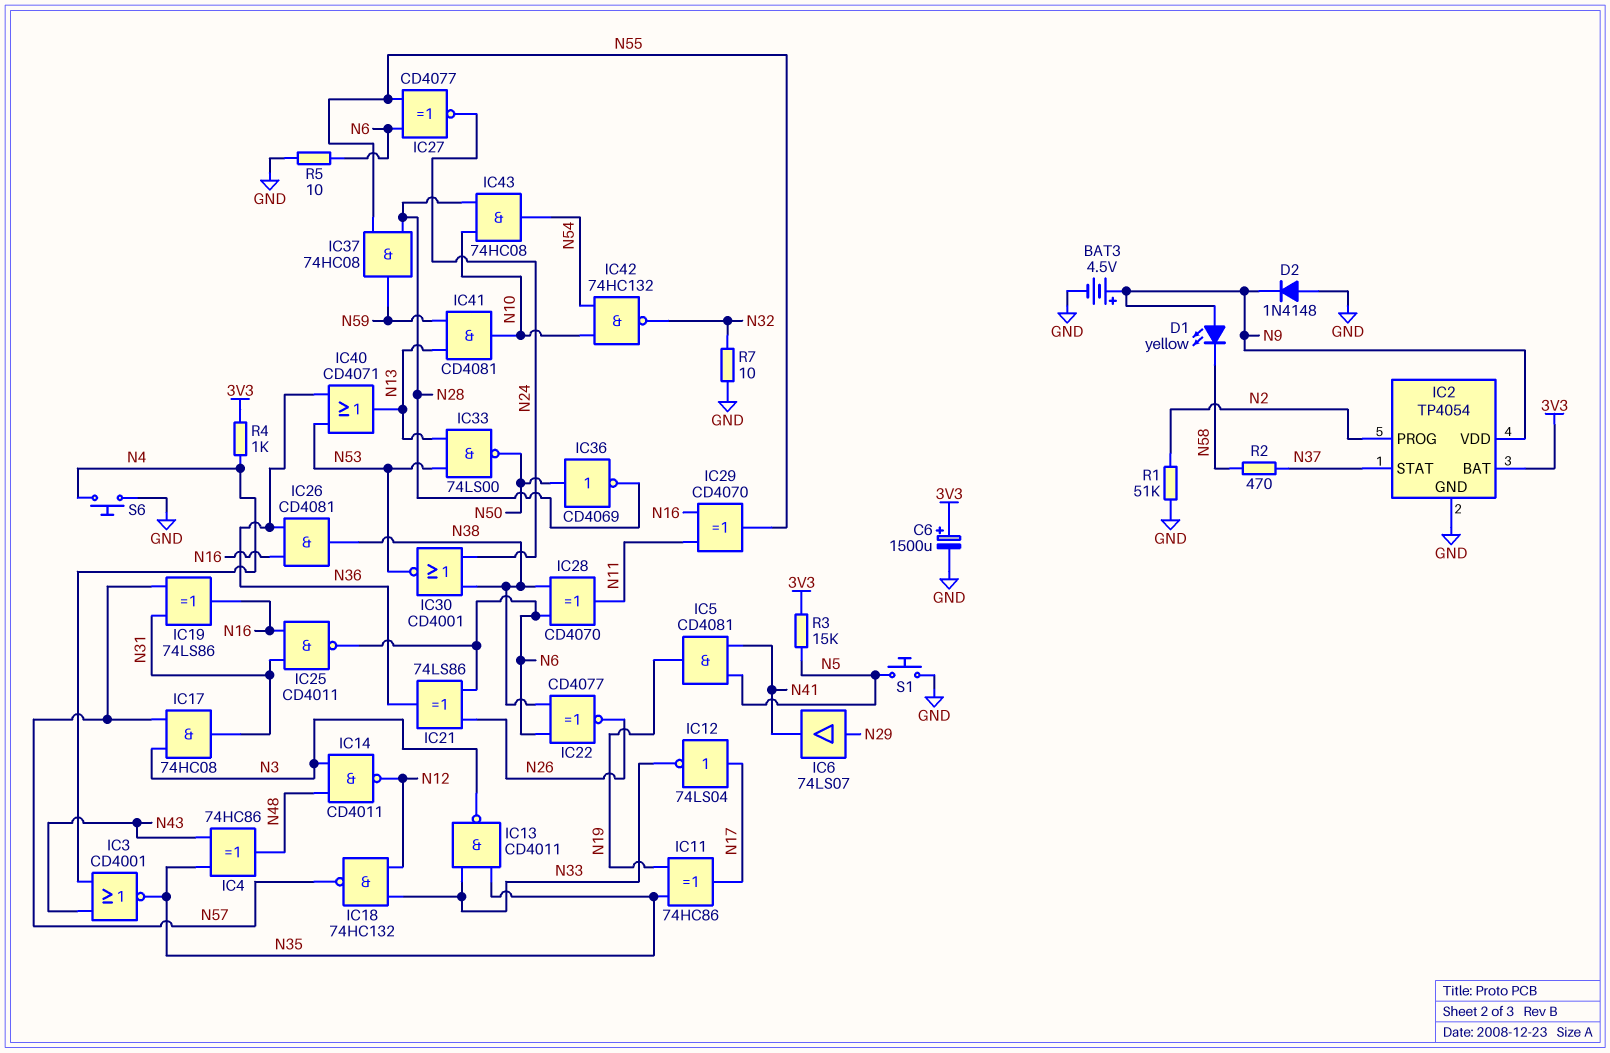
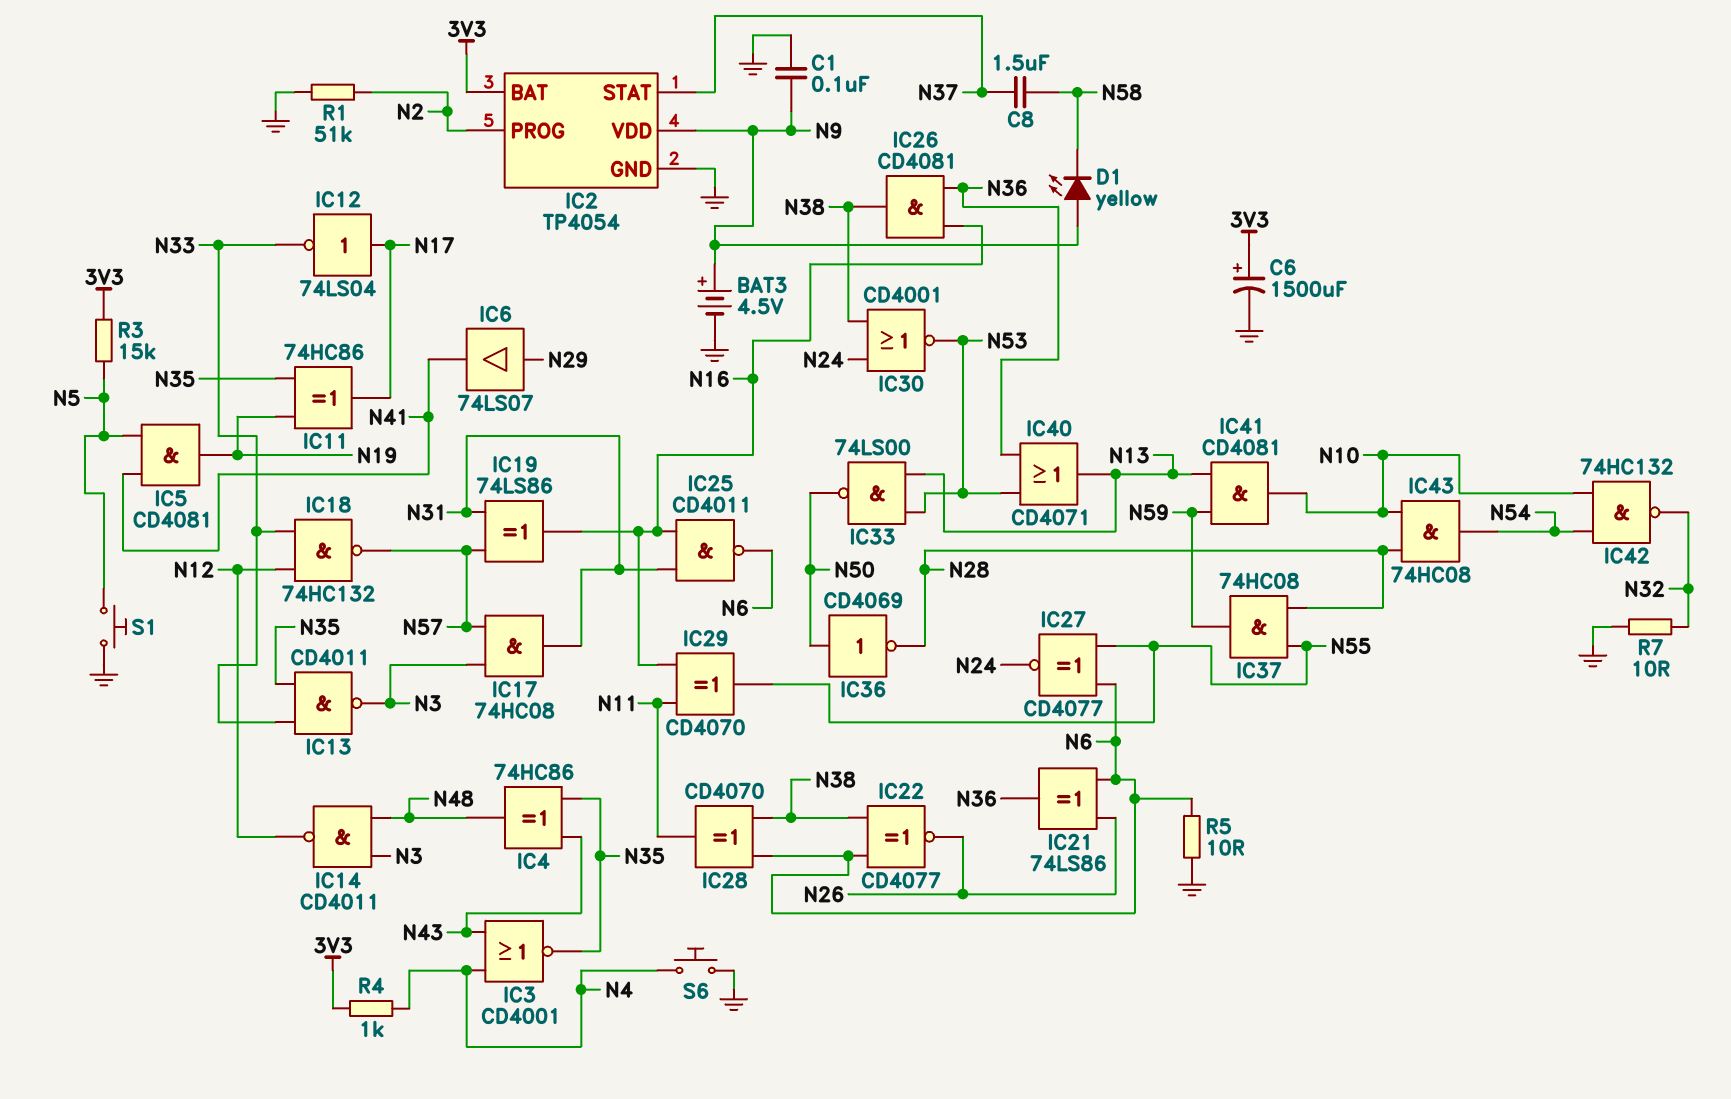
C1: none -> 100nF (GND, N9)
C8: none -> 1.5uF (N37, N58)
D2: diode 1N4148 (A GND, K N9) -> none
R2: 470 (N37, N58) -> none

